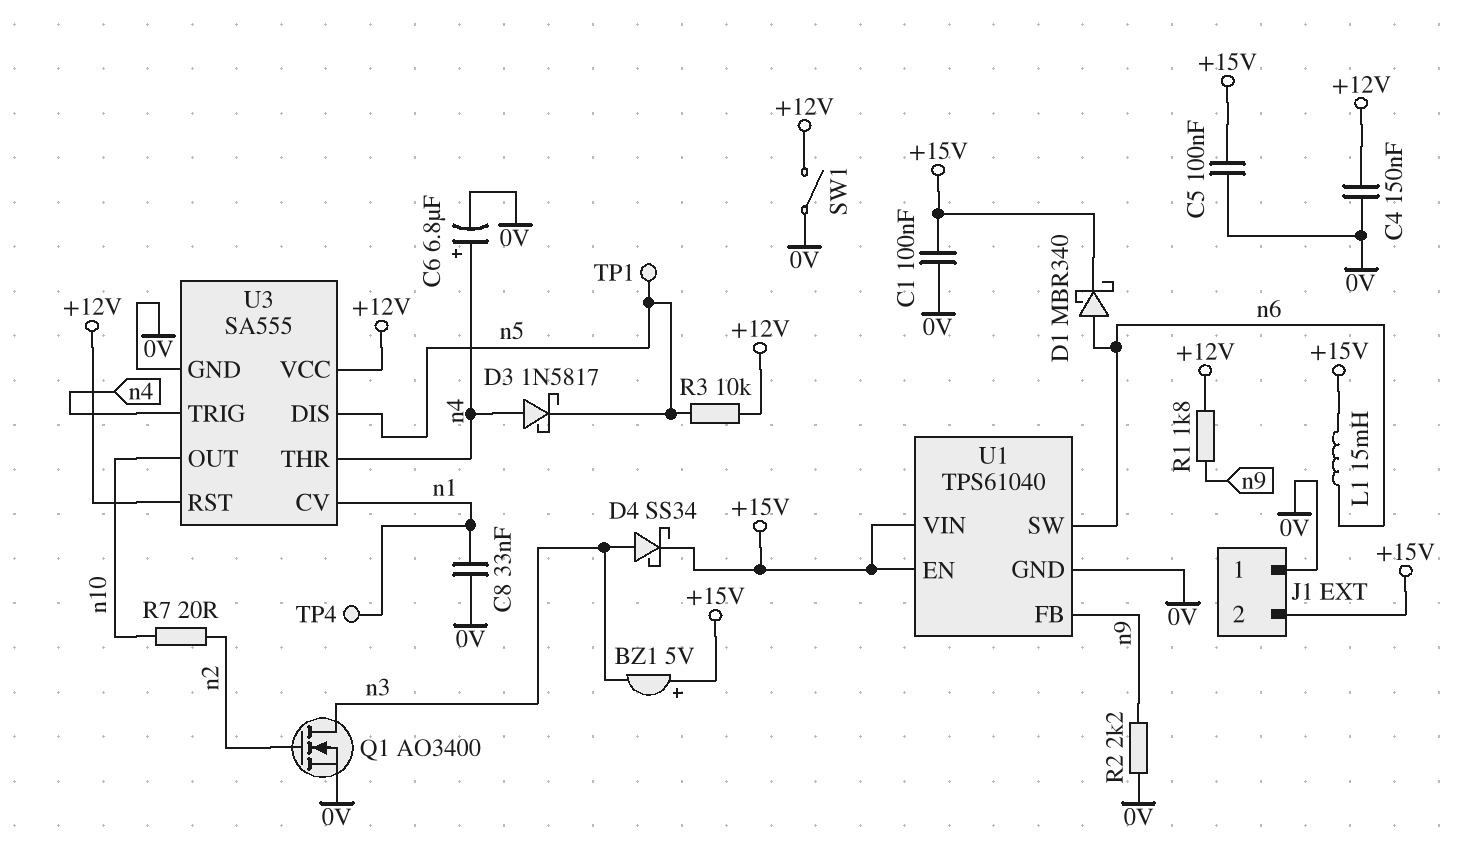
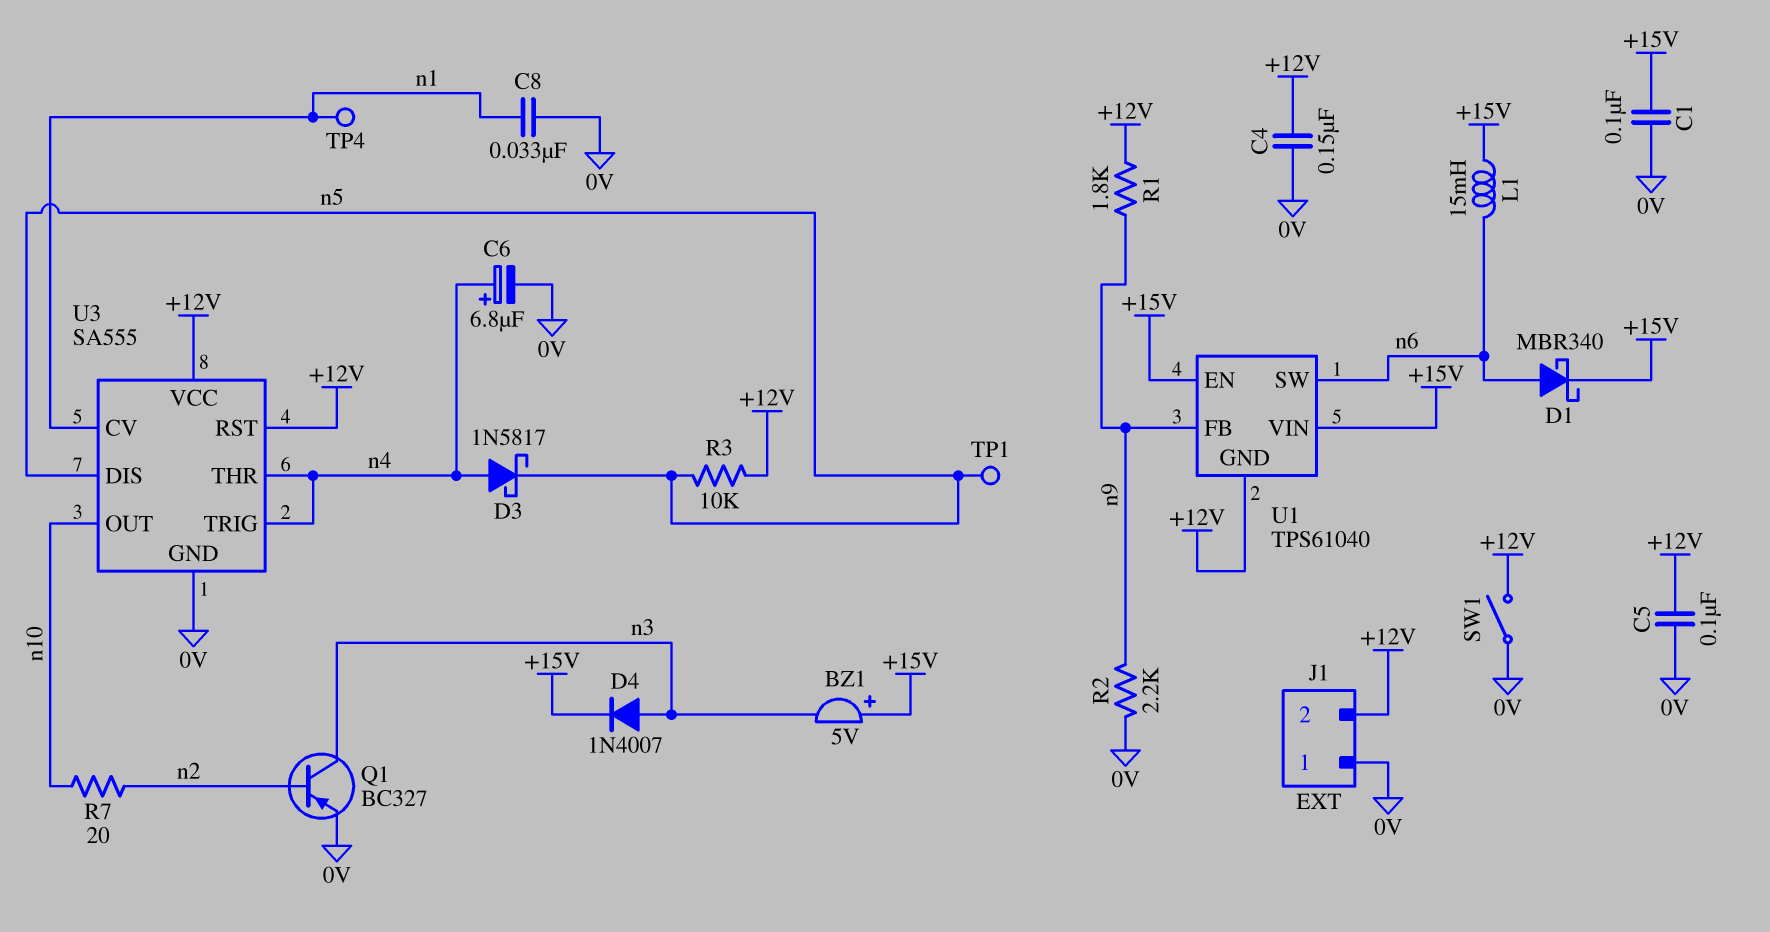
C5: 100nF (+15V, 0V) -> 100nF (+12V, 0V)
D4: schottky SS34 (A n3, K +15V) -> diode 1N4007 (A n3, K +15V)
J1 pin 2: +15V -> +12V
Q1: NMOS AO3400 (G n2, D n3, S 0V) -> PNP BC327 (B n2, C n3, E 0V)
U1 pin GND: 0V -> +12V

